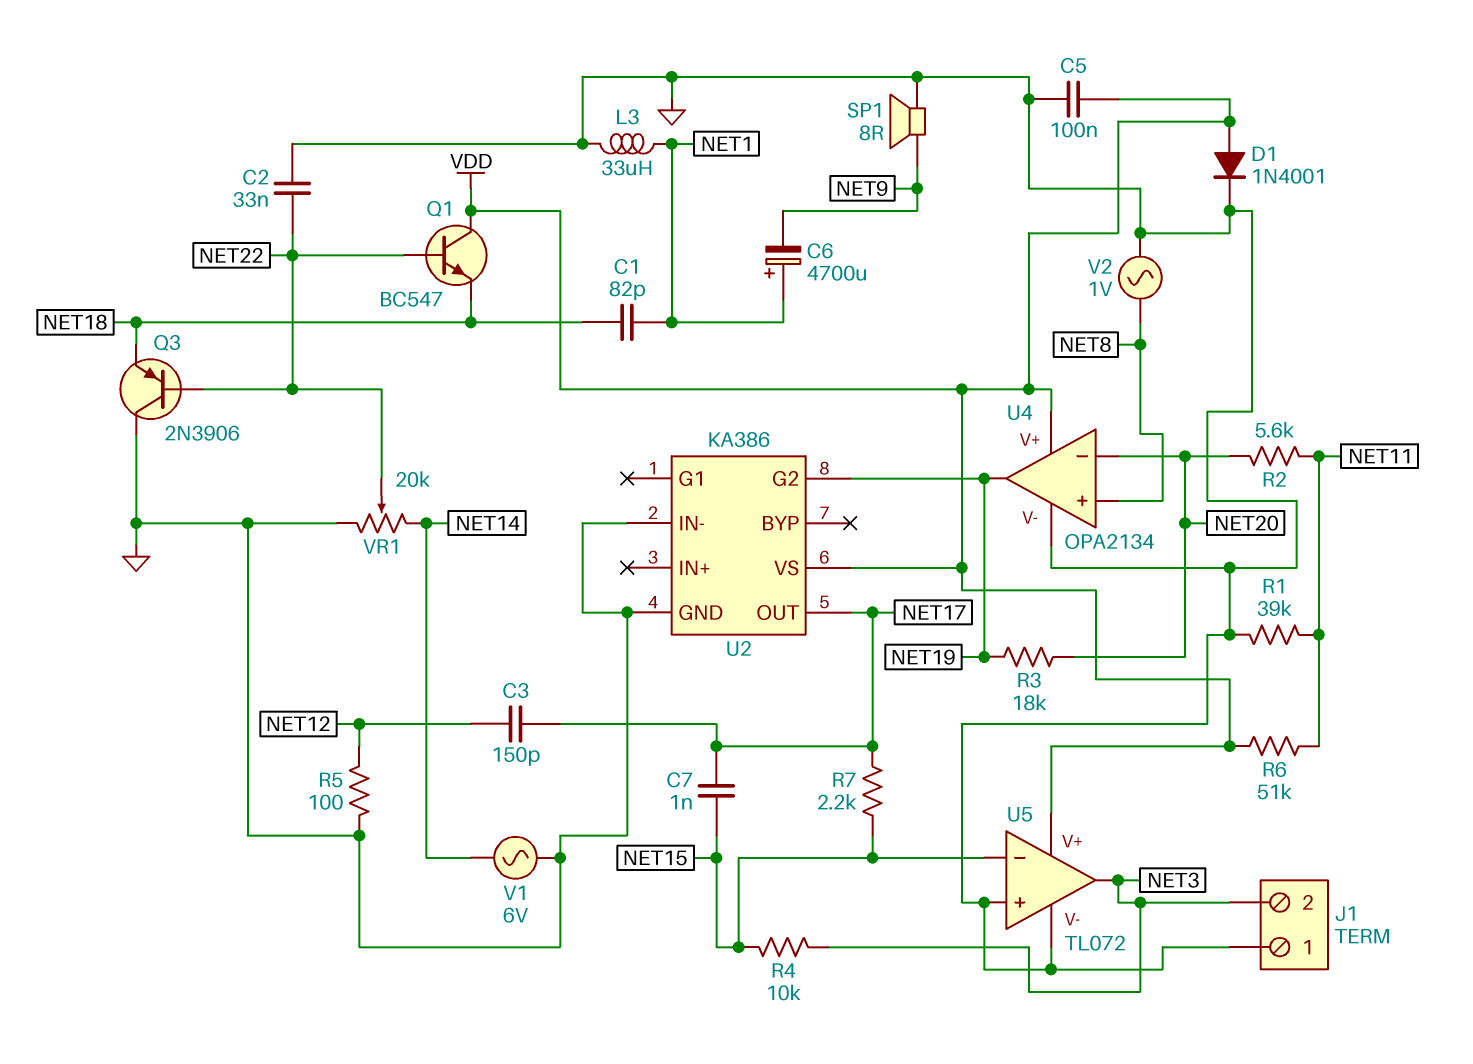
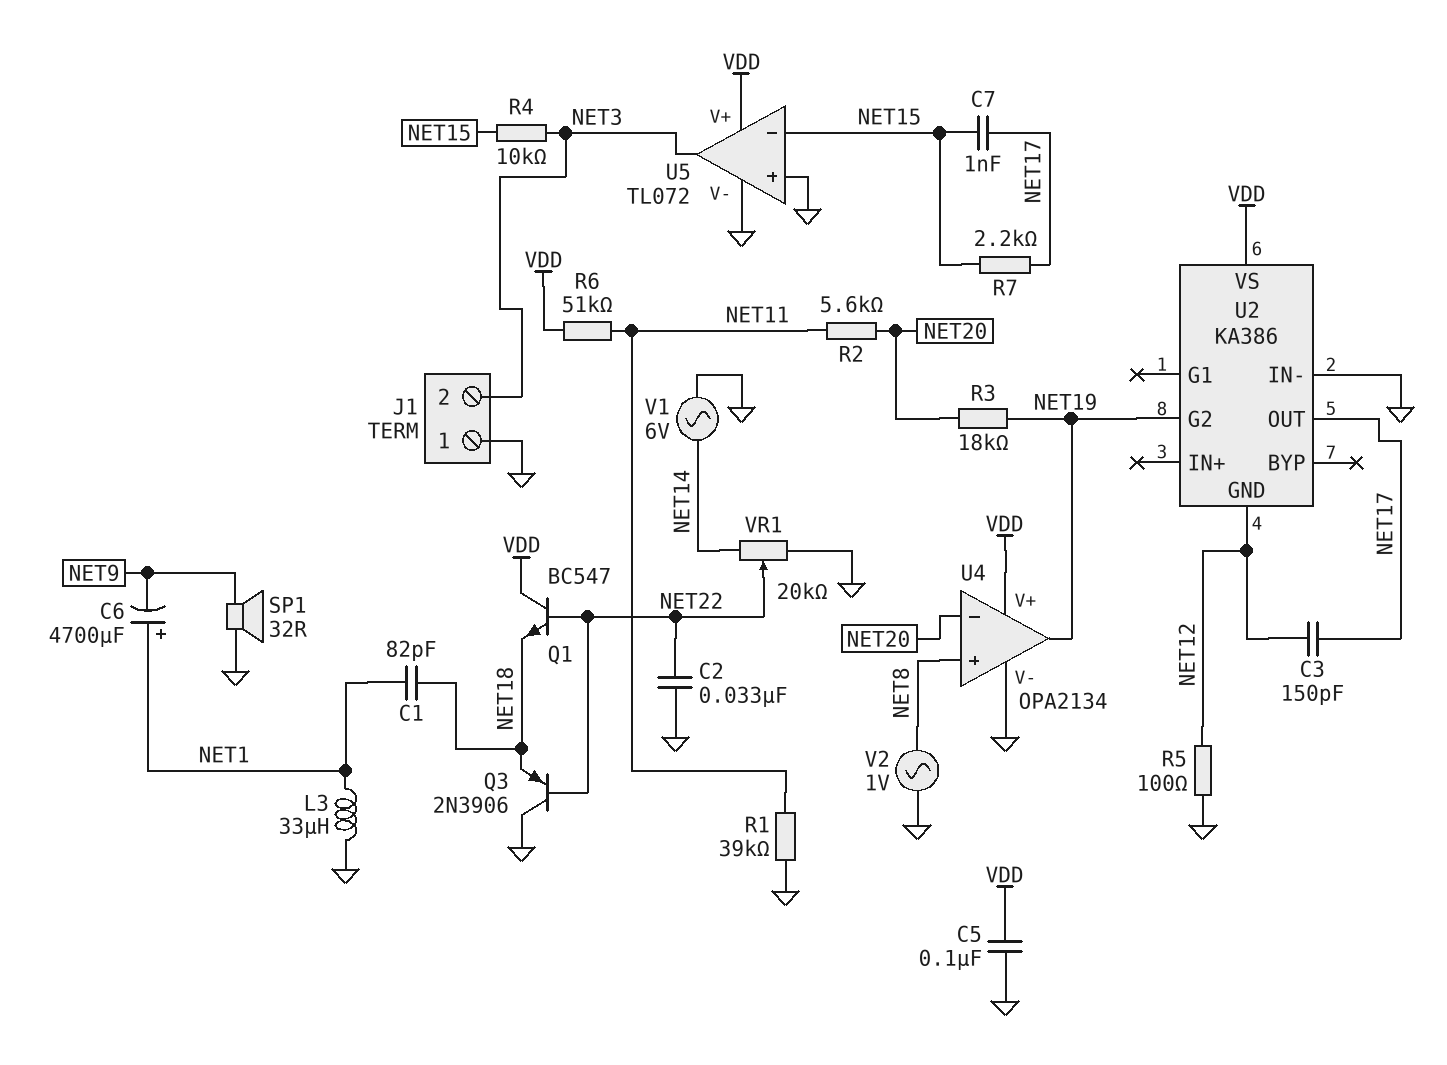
D1: diode 1N4001 (A VDD, K GND) -> none
SP1: speaker 8R (GND, NET9) -> speaker 32R (GND, NET9)
U2 pin GND: GND -> NET12

